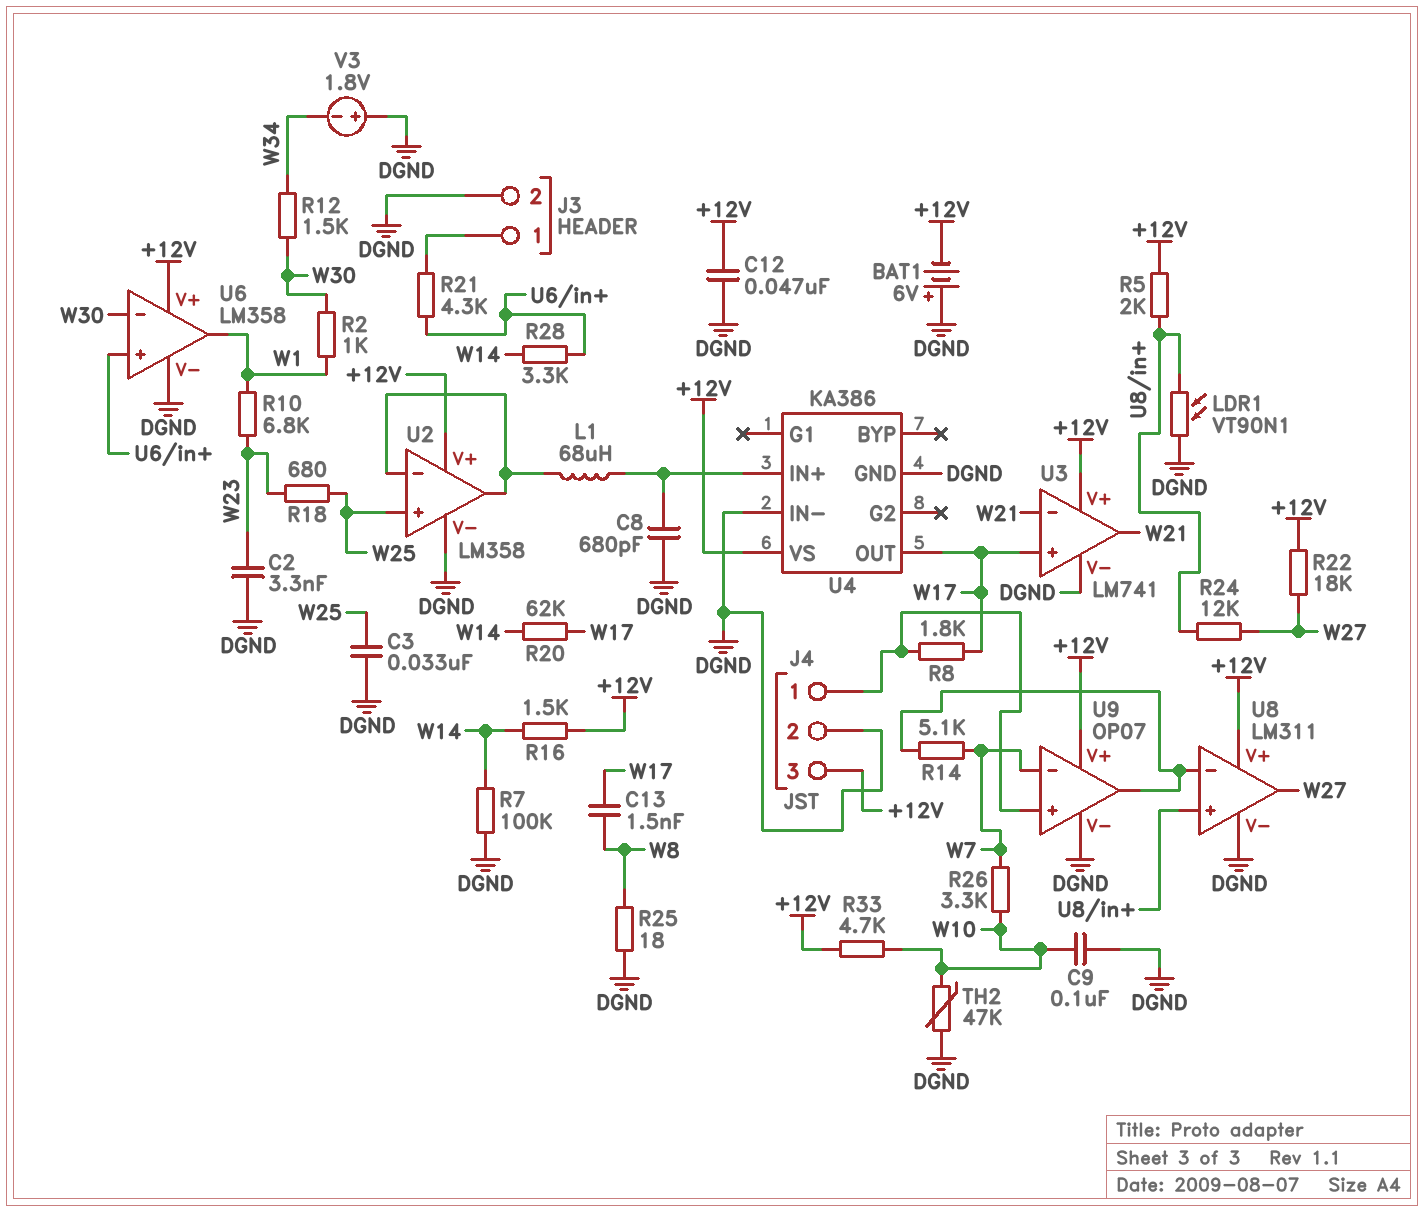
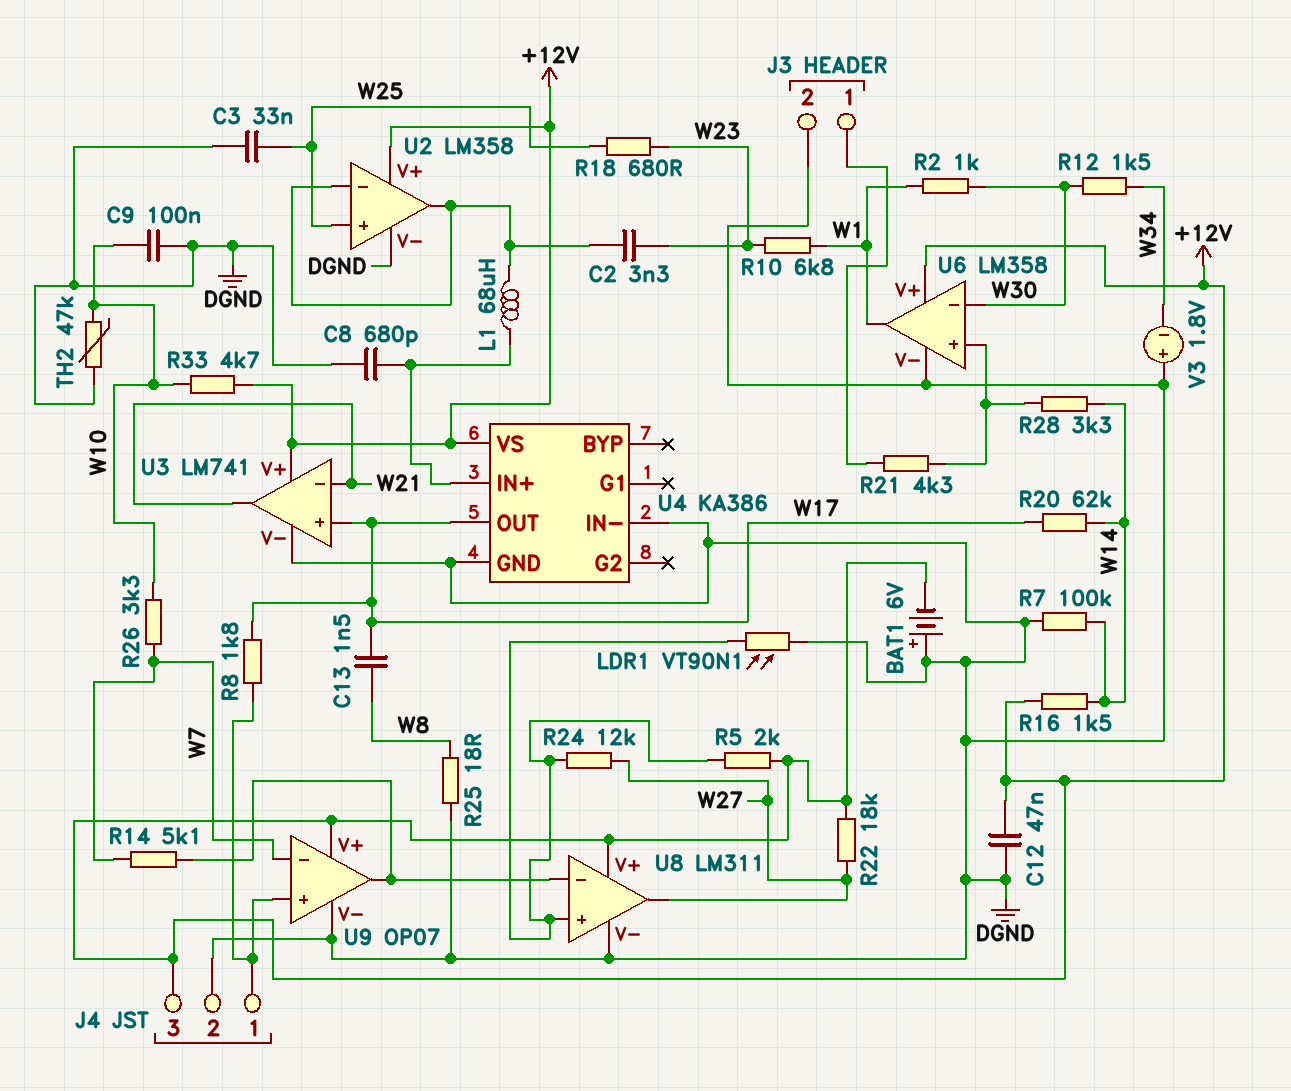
C2: 3.3nF (DGND, W23) -> 3.3nF (U2/in-, W23)

